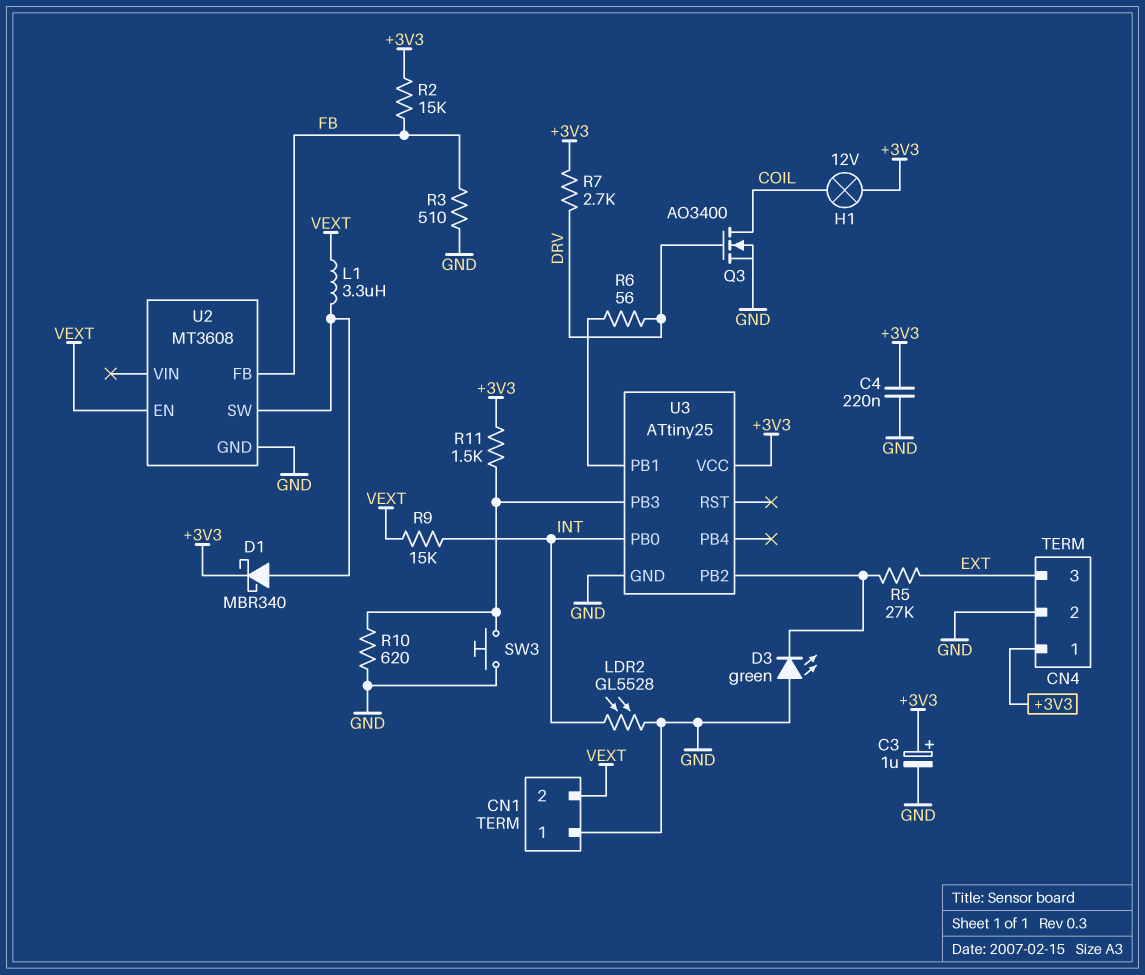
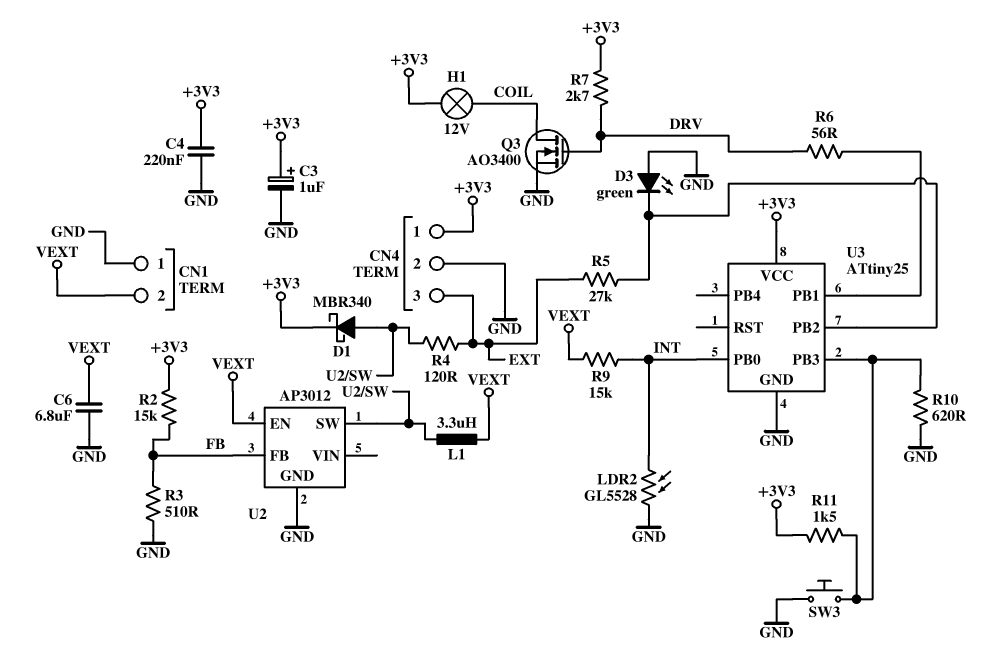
C6: none -> 6.8uF (GND, VEXT)
R4: none -> 120 (EXT, U2/SW)
U2: MT3608 -> AP3012

